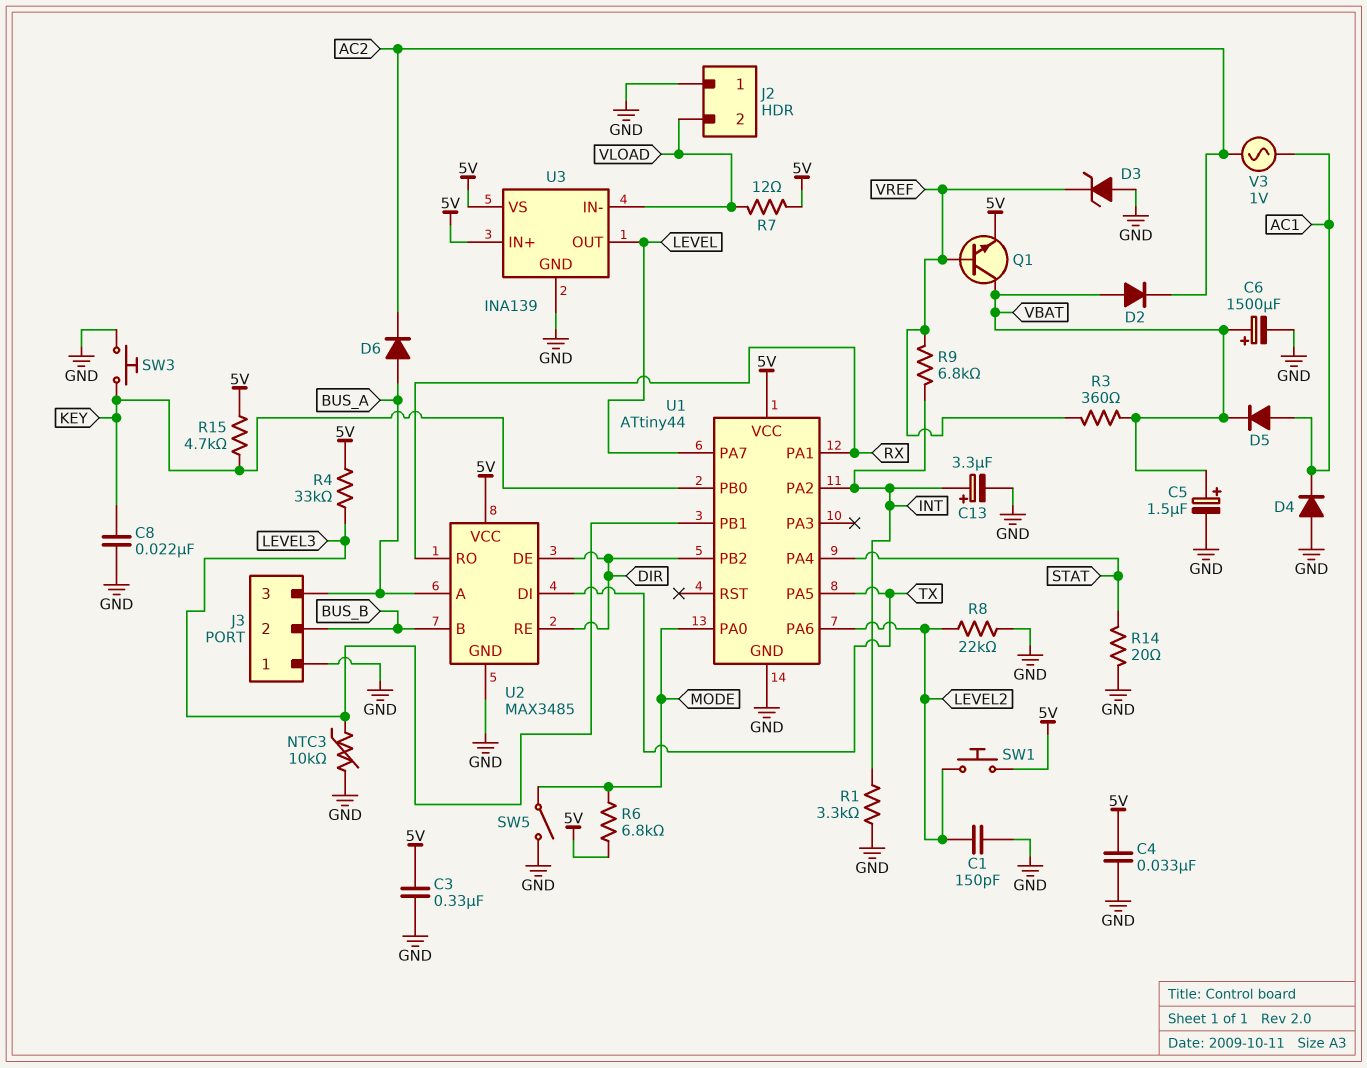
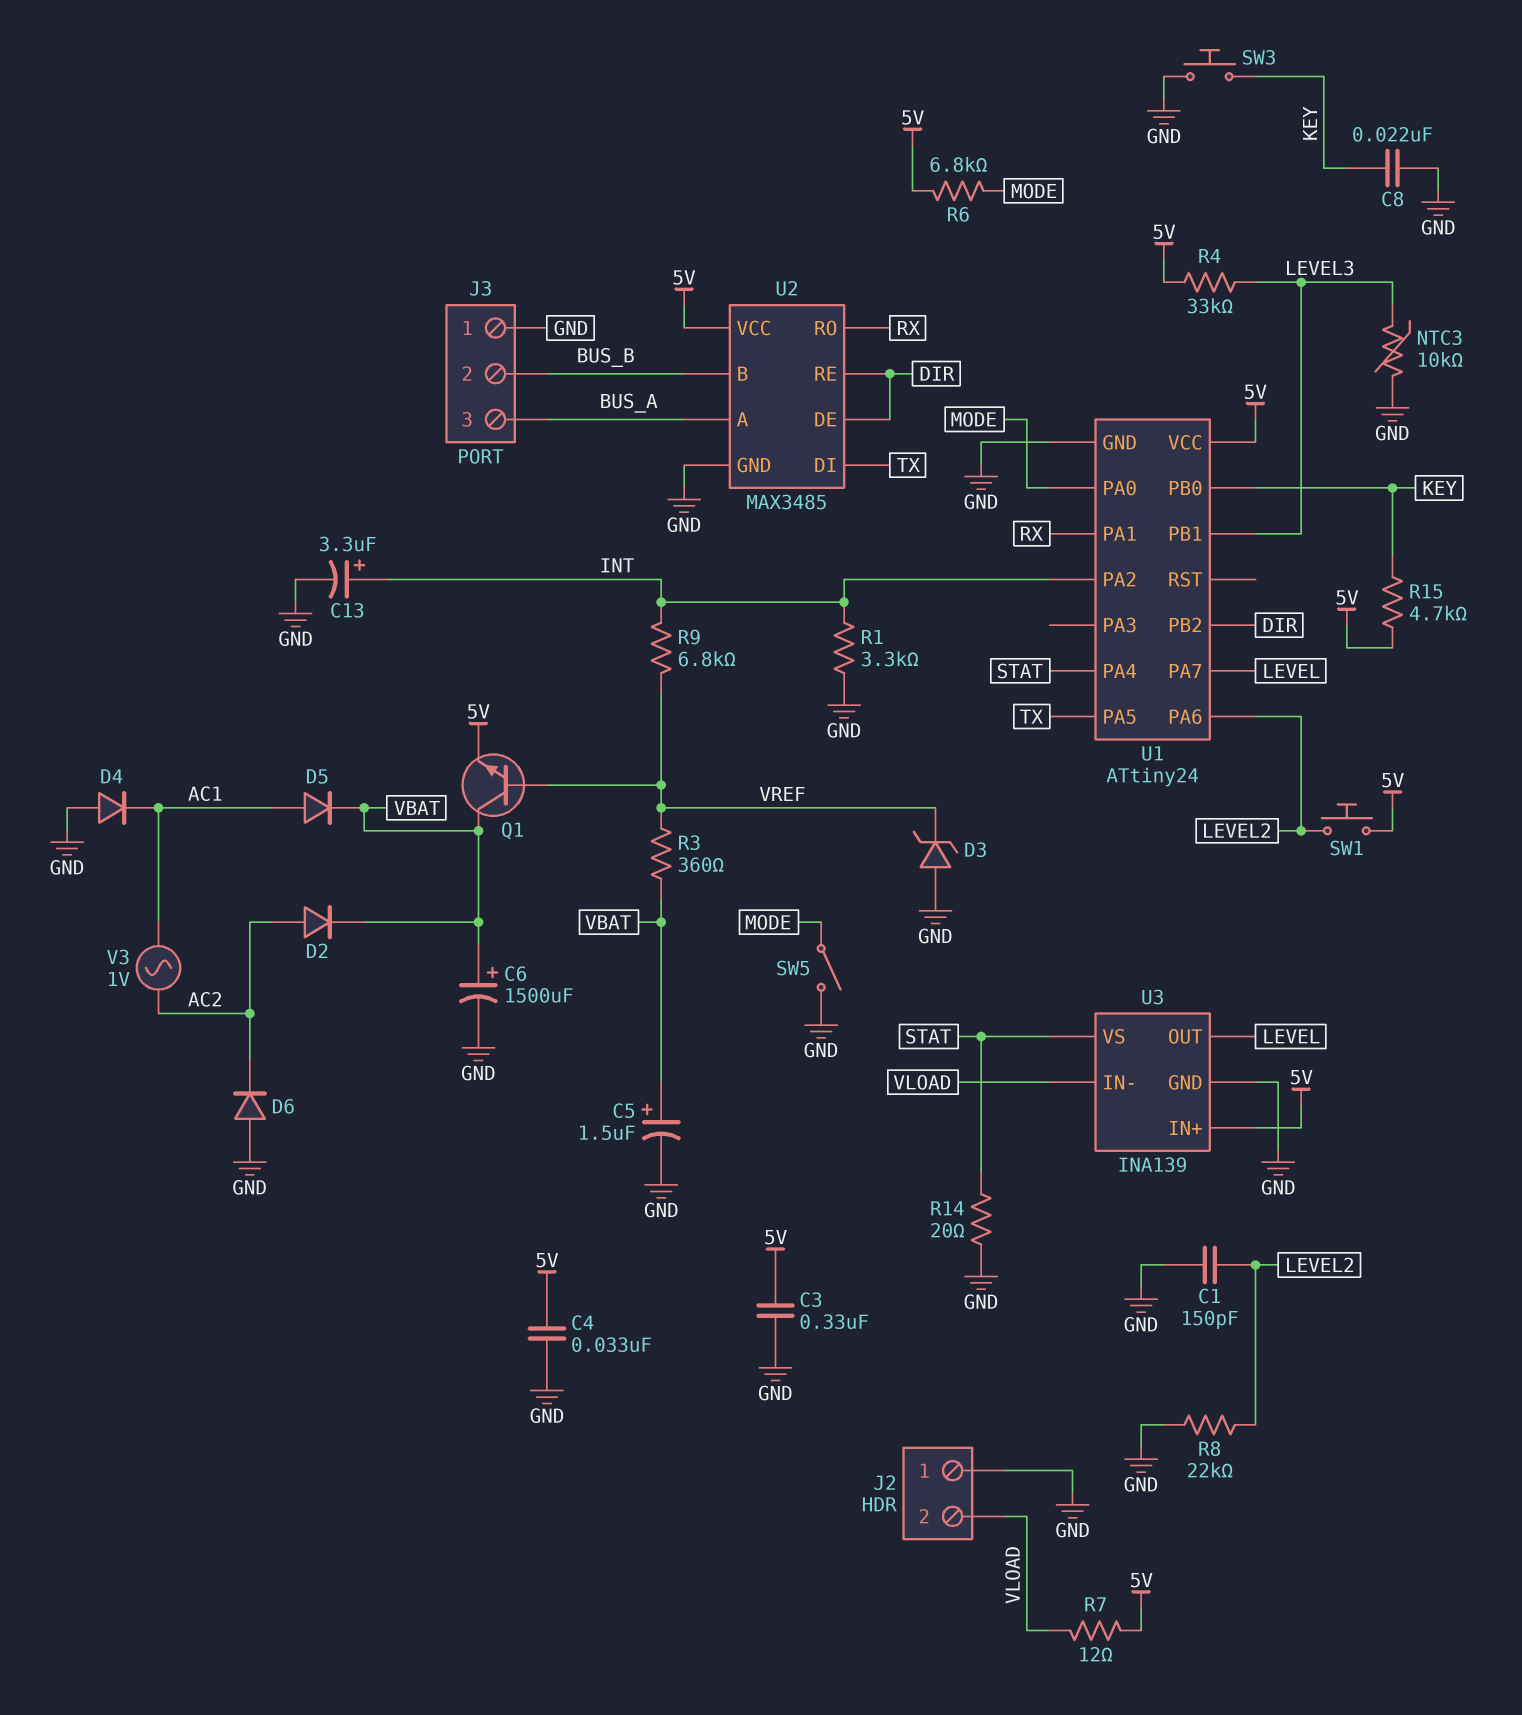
D2: diode (A VBAT, K AC2) -> diode (A AC2, K VBAT)
D6: diode (A BUS_A, K AC2) -> diode (A GND, K AC2)
U1: ATtiny44 -> ATtiny24
U3 pin VS: 5V -> STAT

